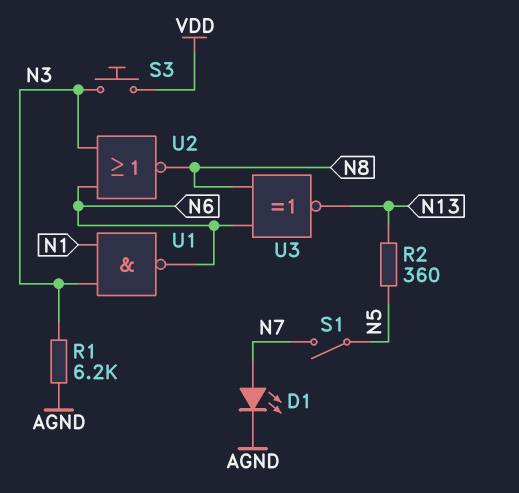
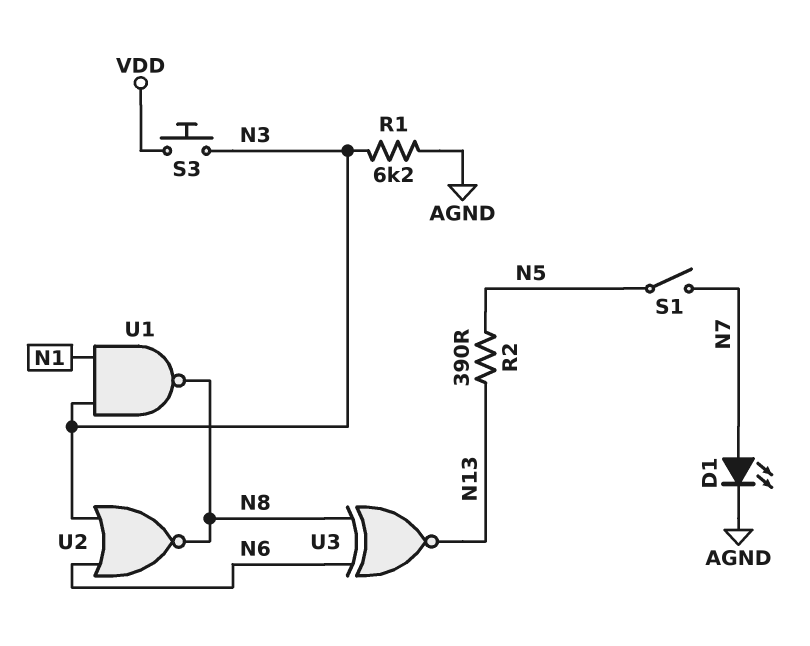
R2: 360 (N5, N13) -> 390 (N5, N13)
U1: NAND (in N1, in N3, out N6) -> NAND (in N1, in N3, out N8)

